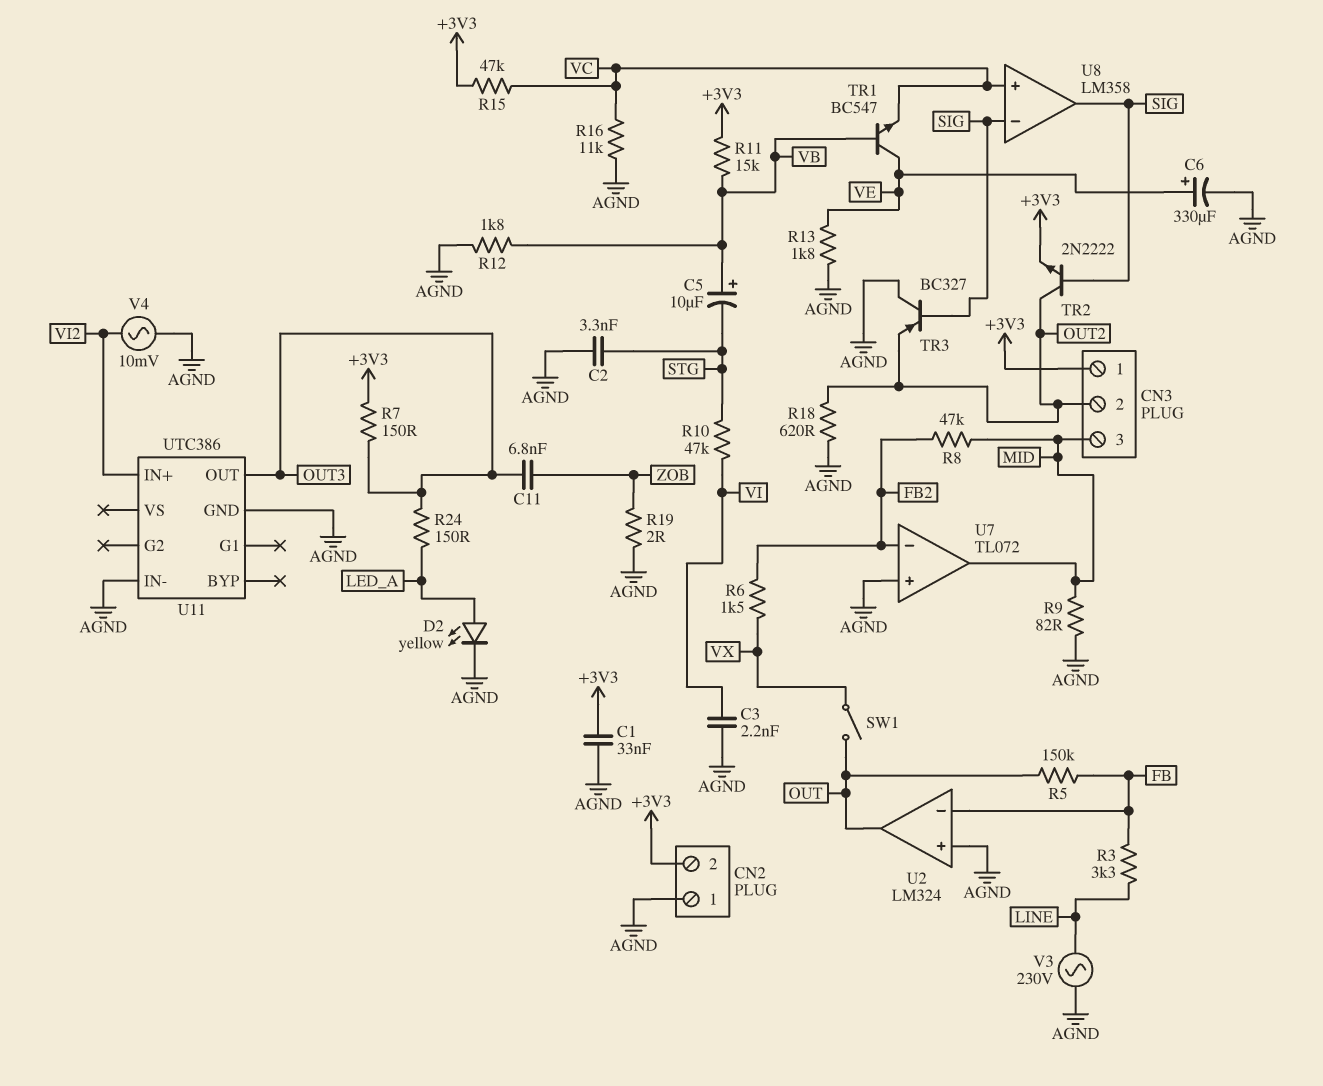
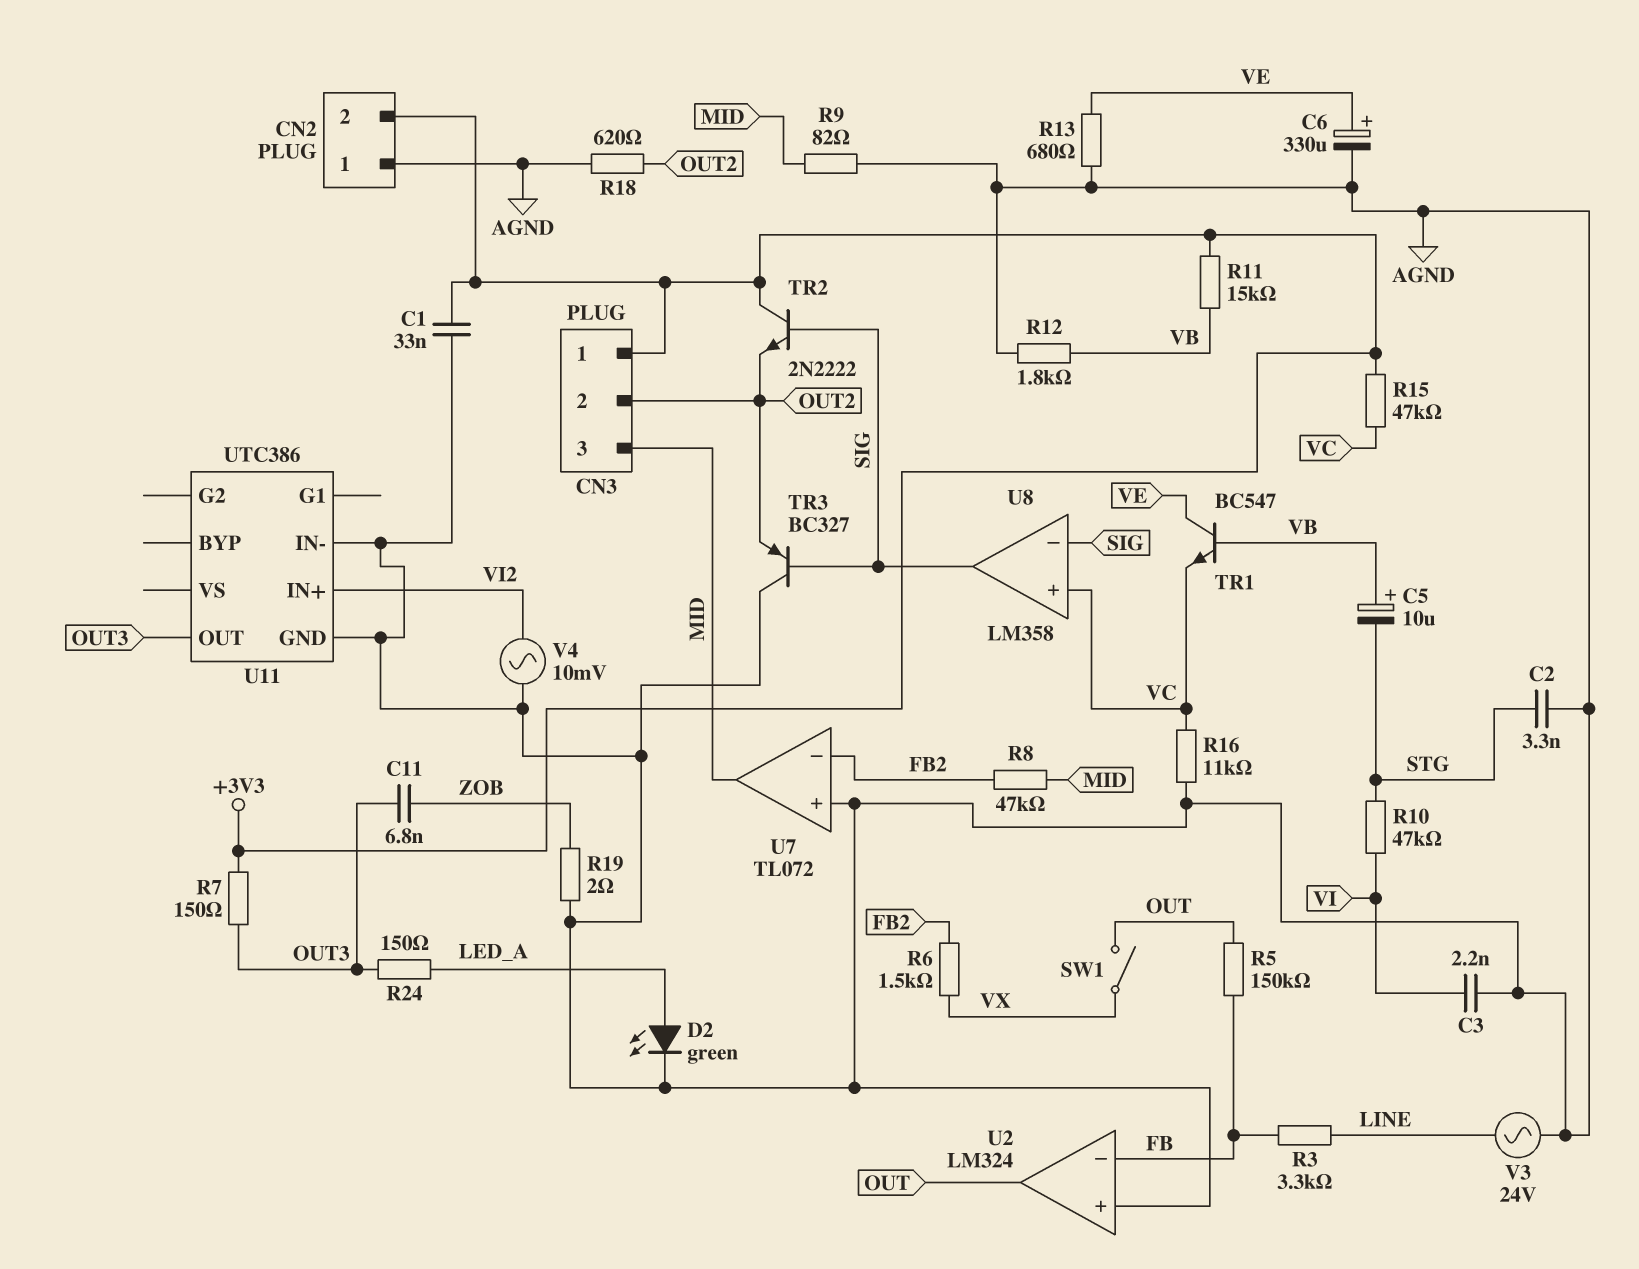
D2: LED yellow (A LED_A, K AGND) -> LED green (A LED_A, K AGND)
R13: 1.8k (AGND, VE) -> 680 (AGND, VE)
TR2: NPN 2N2222 (B SIG, C OUT2, E +3V3) -> NPN 2N2222 (B SIG, C +3V3, E OUT2)
V3: AC 230V (AGND, LINE) -> AC 24V (AGND, LINE)

